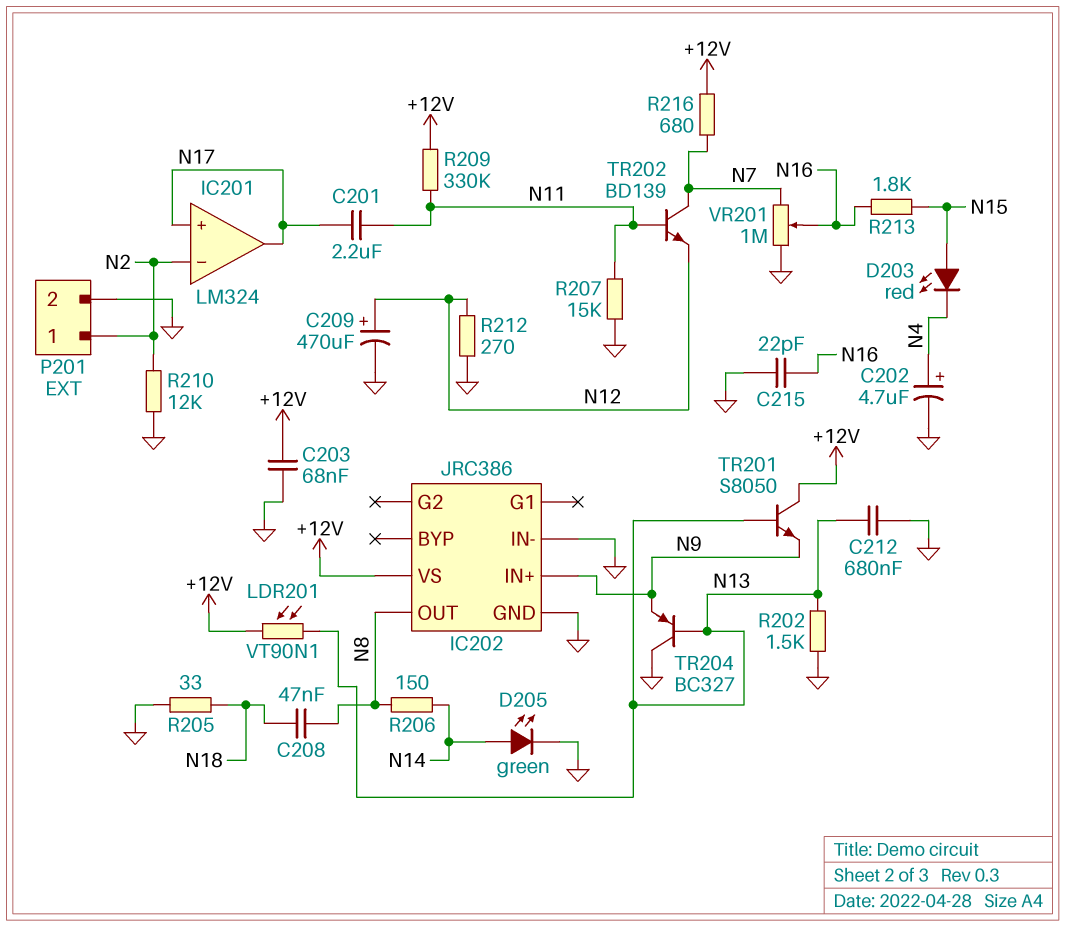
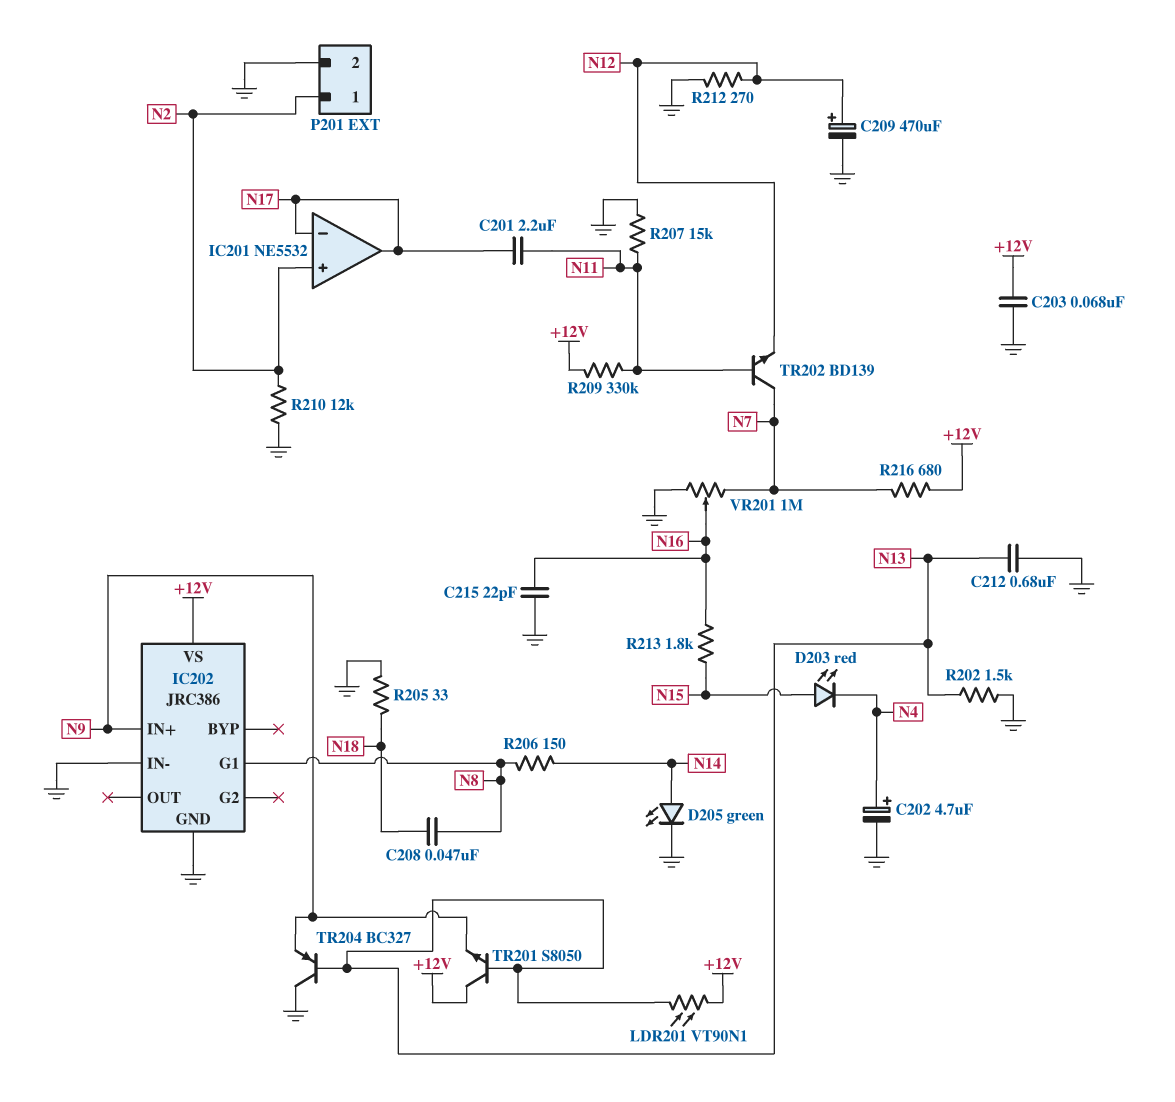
IC201: LM324 -> NE5532
IC201 pin in+: N17 -> N2
IC201 pin in-: N2 -> N17
IC202 pin G1: none -> N8
IC202 pin OUT: N8 -> none

